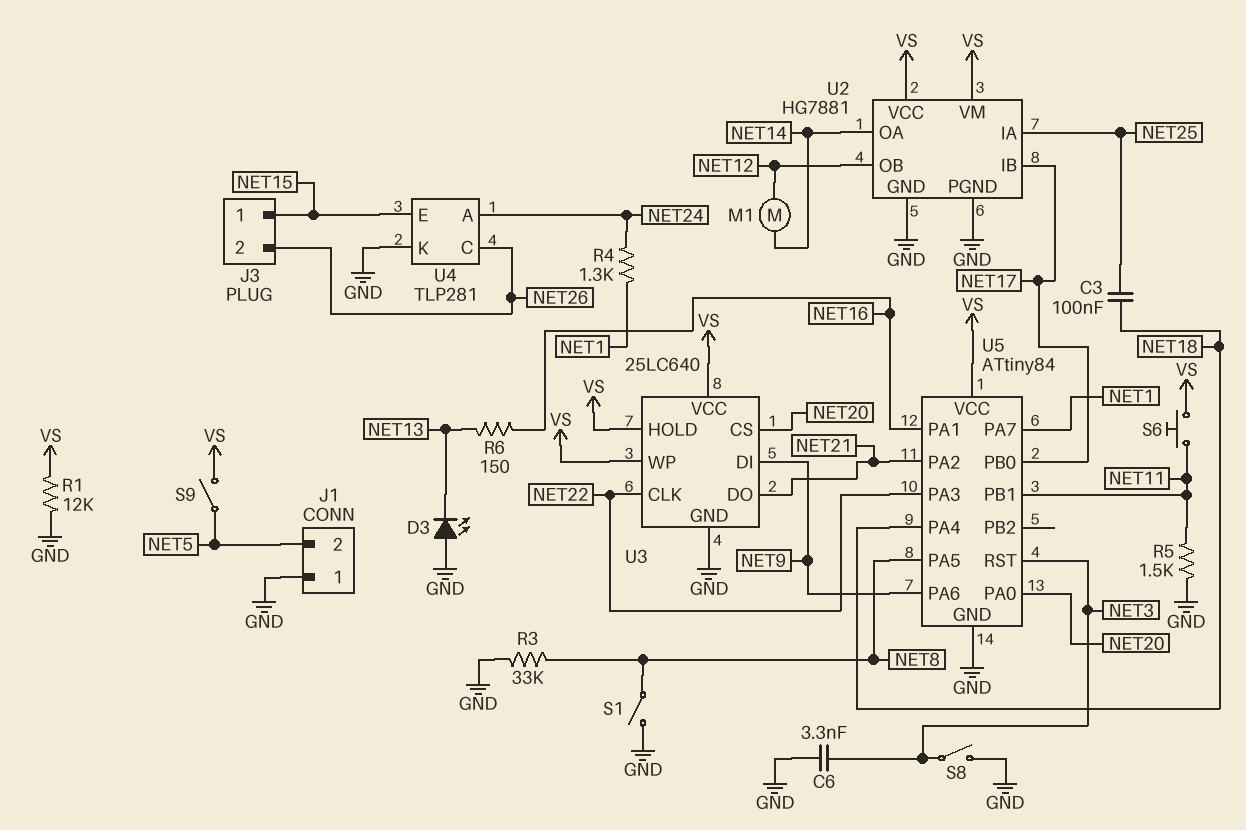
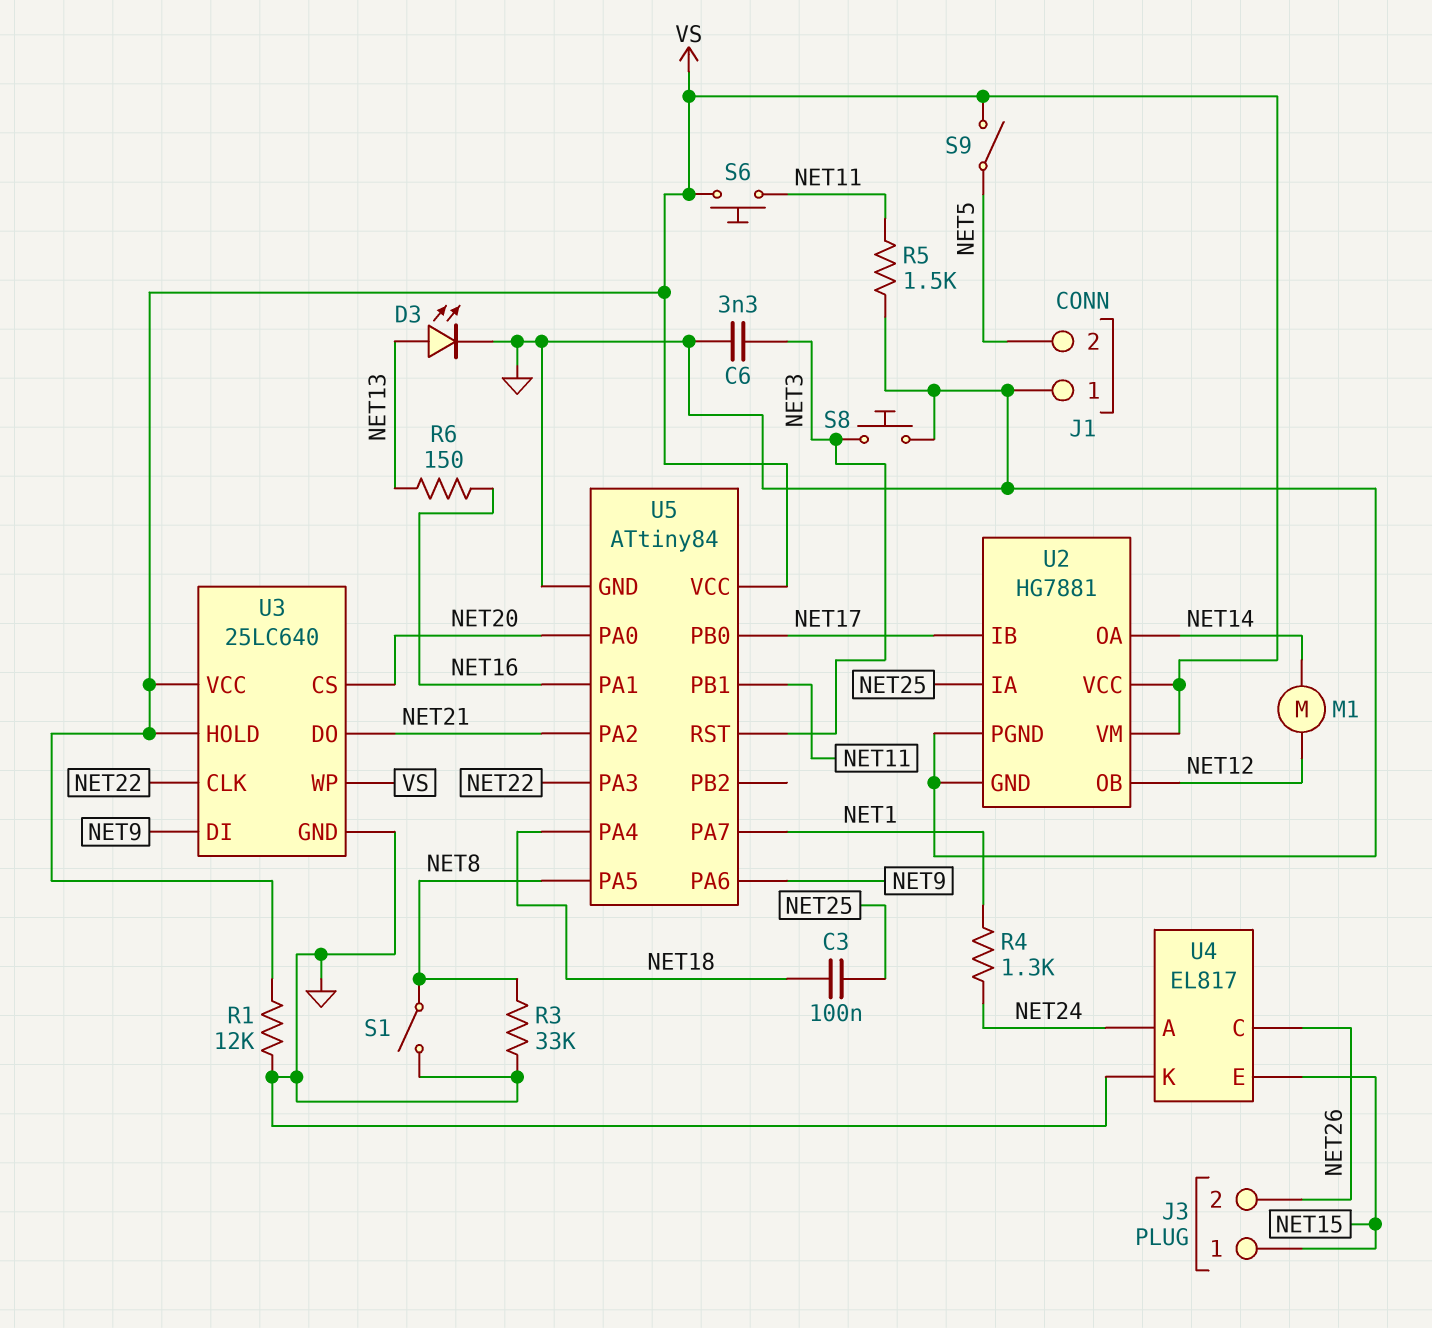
D3: LED (A GND, K NET13) -> LED (A NET13, K GND)
S8: switch (GND, NET3) -> button (GND, NET3)
U4: TLP281 -> EL817

